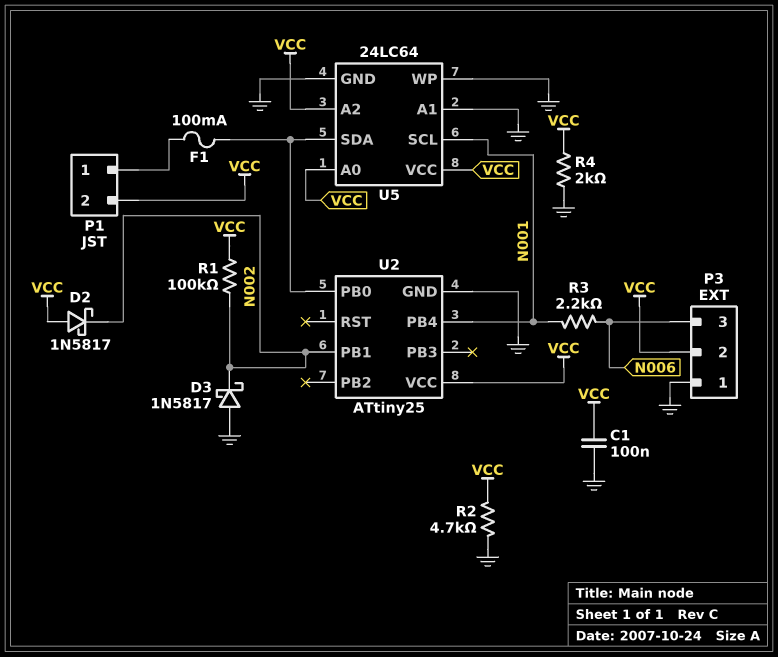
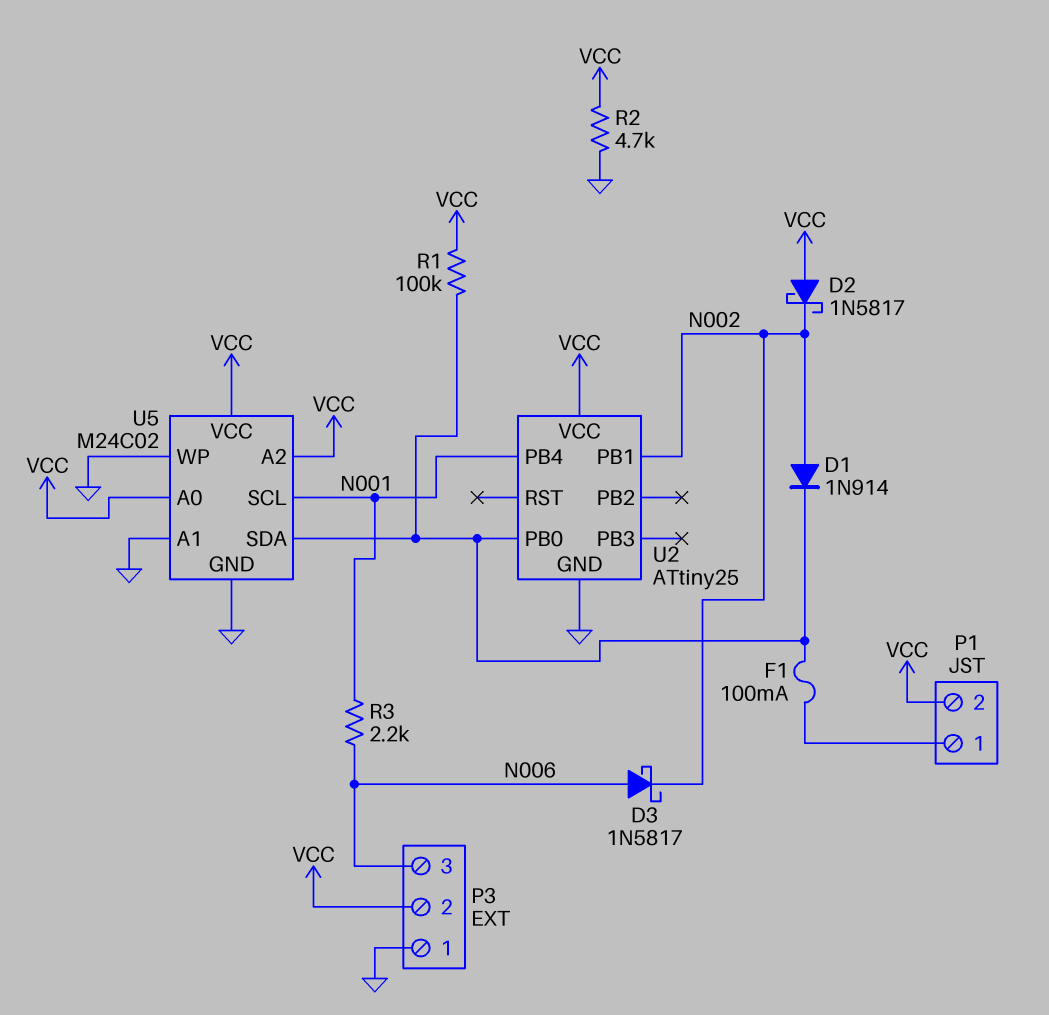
C1: 100nF (GND, VCC) -> none
D1: none -> diode 1N914 (A N002, K U2/PB0)
D3: schottky 1N5817 (A GND, K N002) -> schottky 1N5817 (A N006, K N002)
R1: 100k (N002, VCC) -> 100k (U2/PB0, VCC)
R4: 2k (GND, VCC) -> none
U5: 24LC64 -> M24C02

